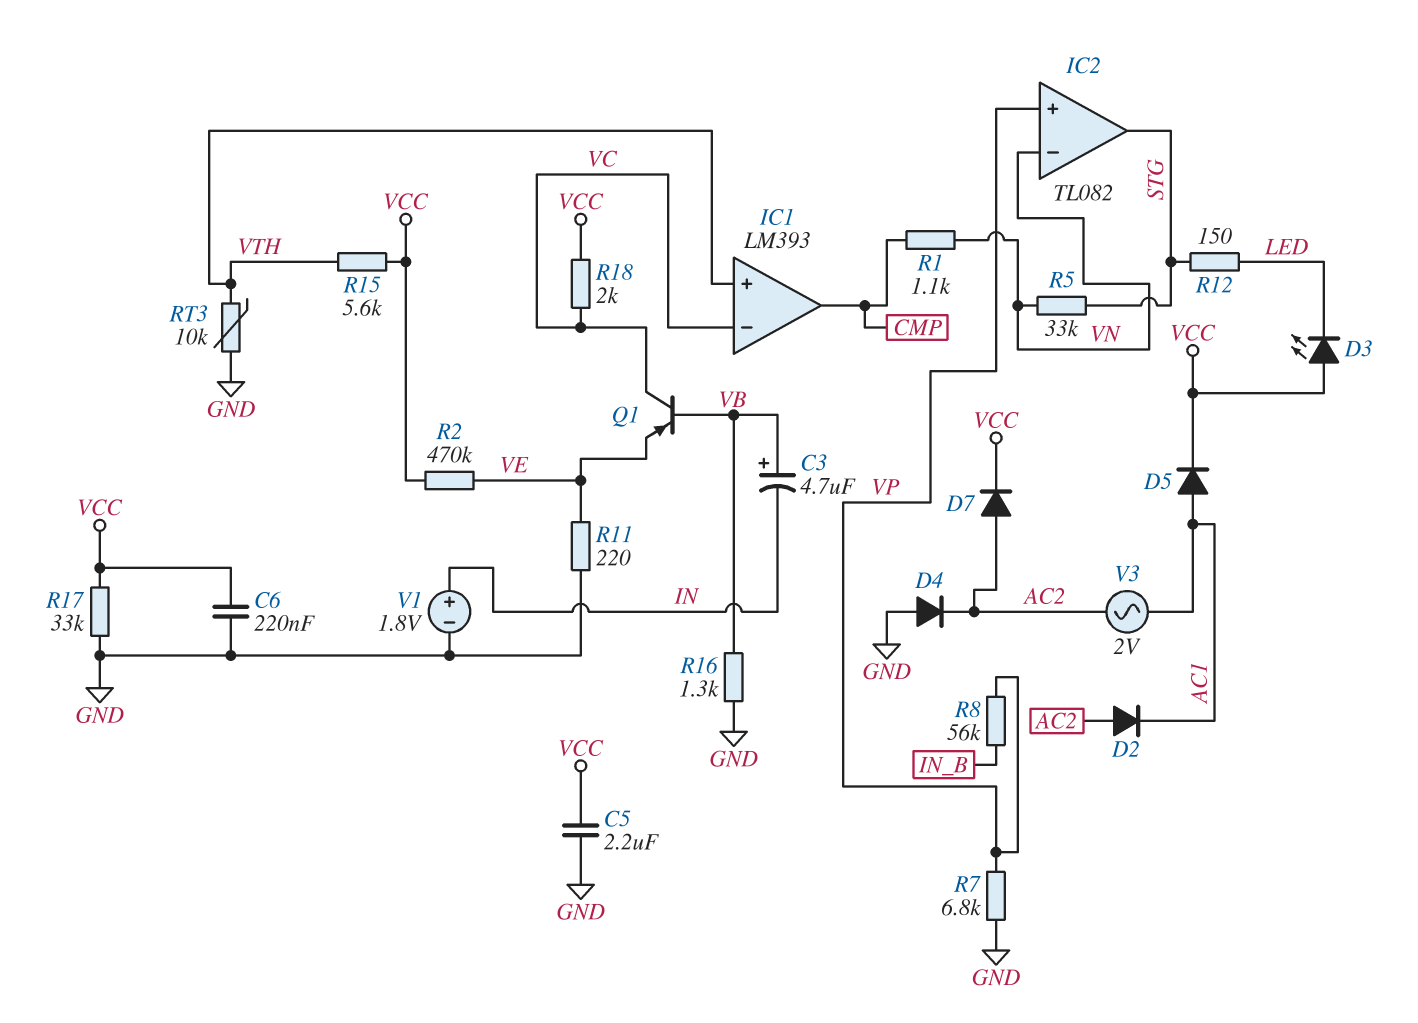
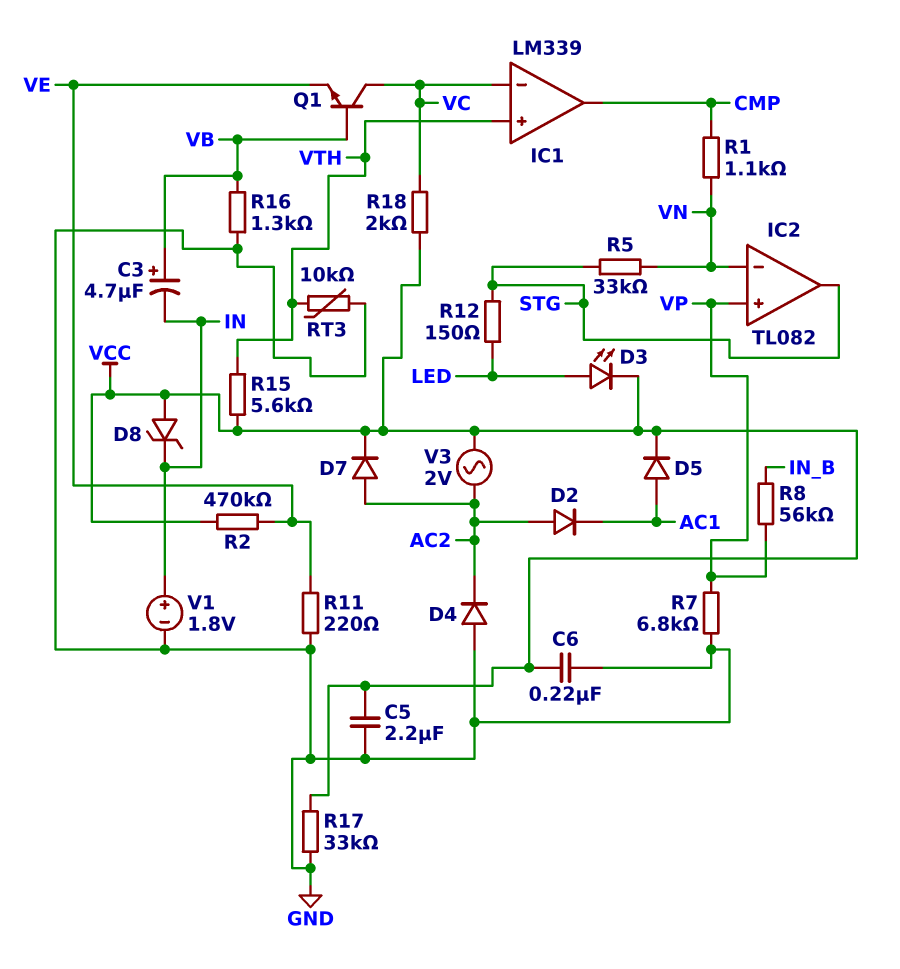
D3: LED (A VCC, K LED) -> LED (A LED, K VCC)
D8: none -> zener (A VCC, K IN)
IC1: LM393 -> LM339
Q1: PNP (B VB, C VC, E VE) -> NPN (B VB, C VC, E VE)
V3: AC 2V (AC1, AC2) -> AC 2V (AC2, VCC)

